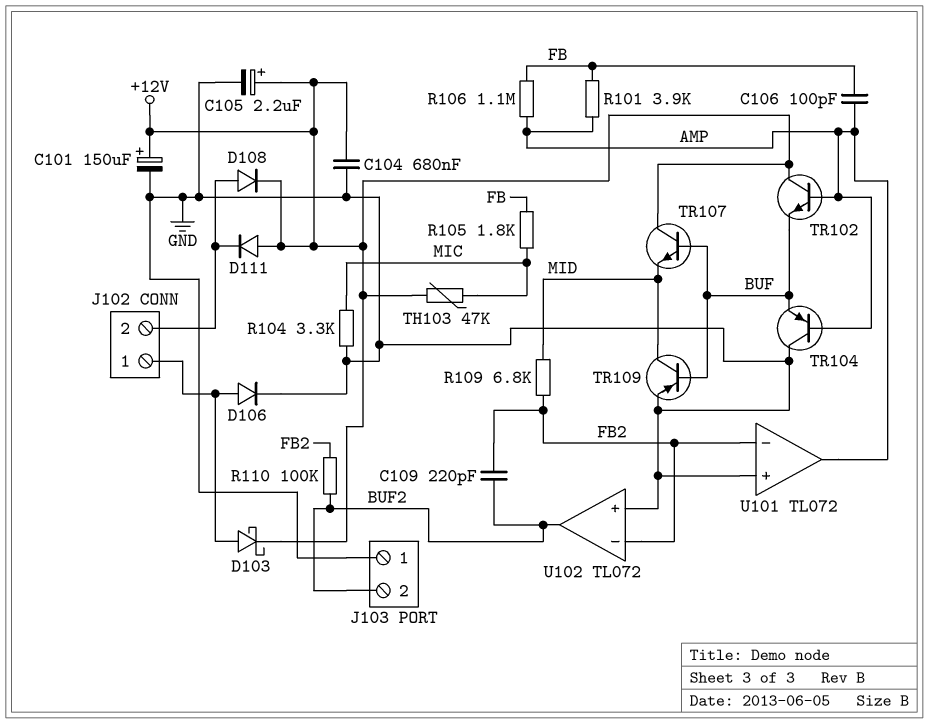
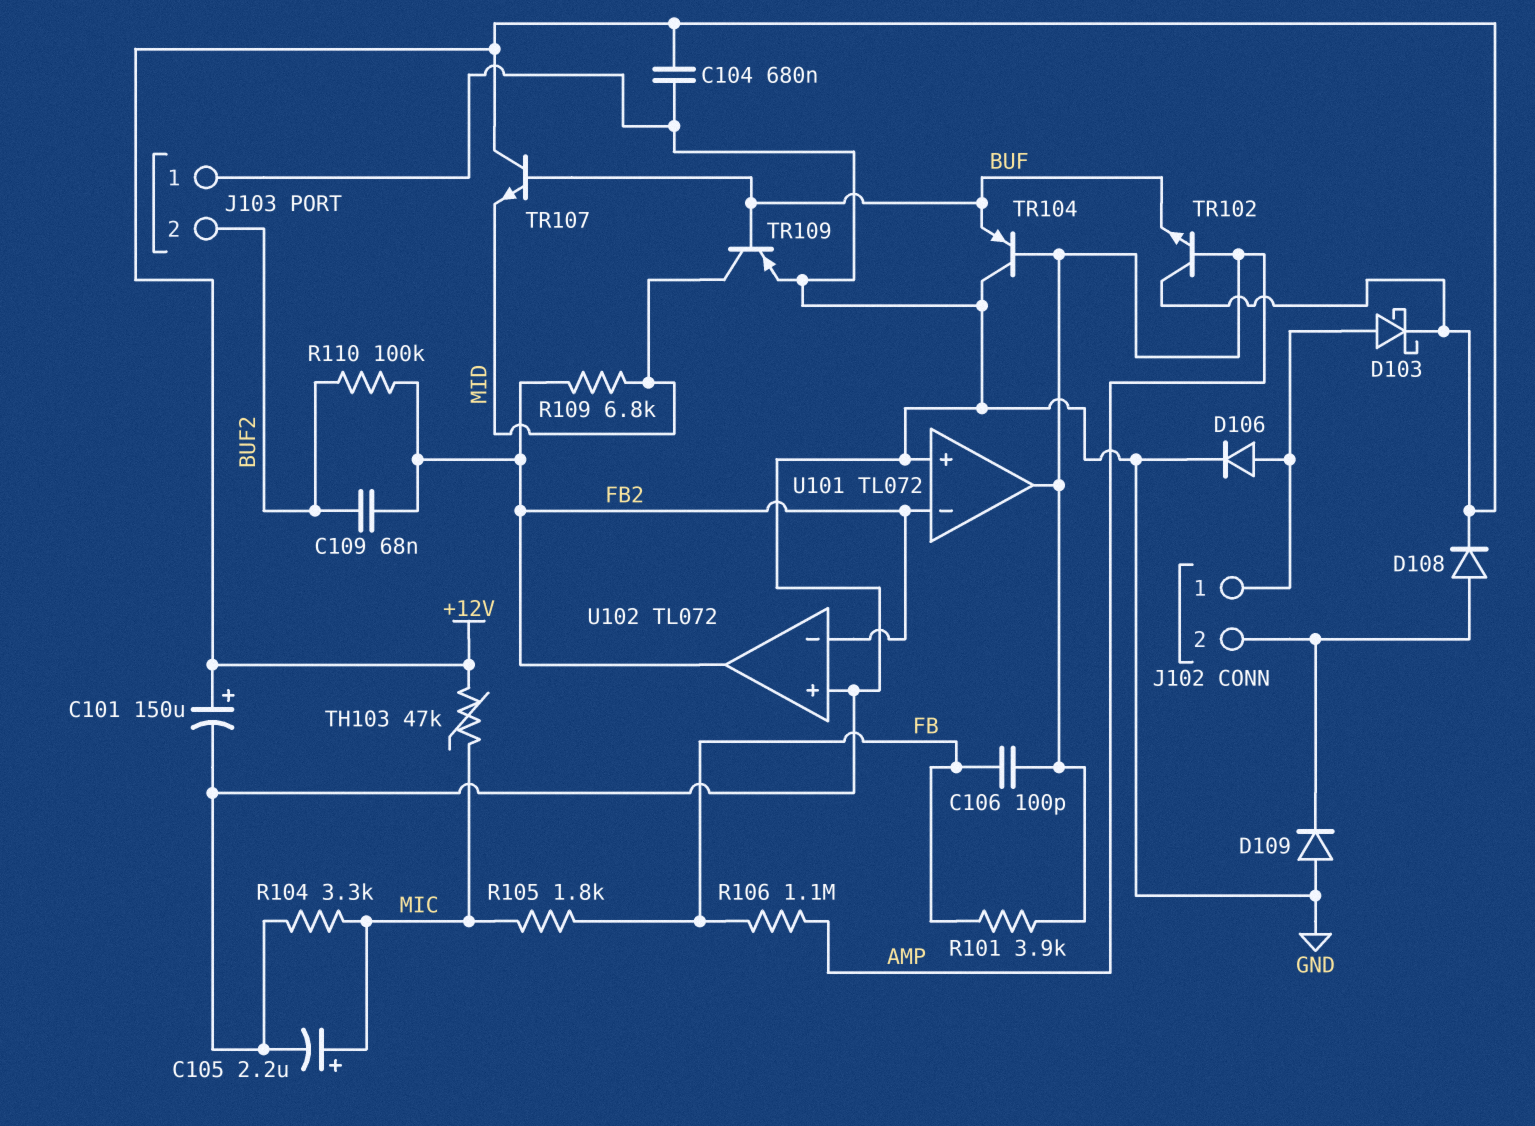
C105: 2.2uF (plus +12V, minus GND) -> 2.2uF (plus MIC, minus GND)
C109: 220pF (BUF2, FB2) -> 68nF (BUF2, FB2)
D109: none -> diode (A GND, K J102/2)
D111: diode (A +12V, K J102/2) -> none
U102 pin out: BUF2 -> FB2

